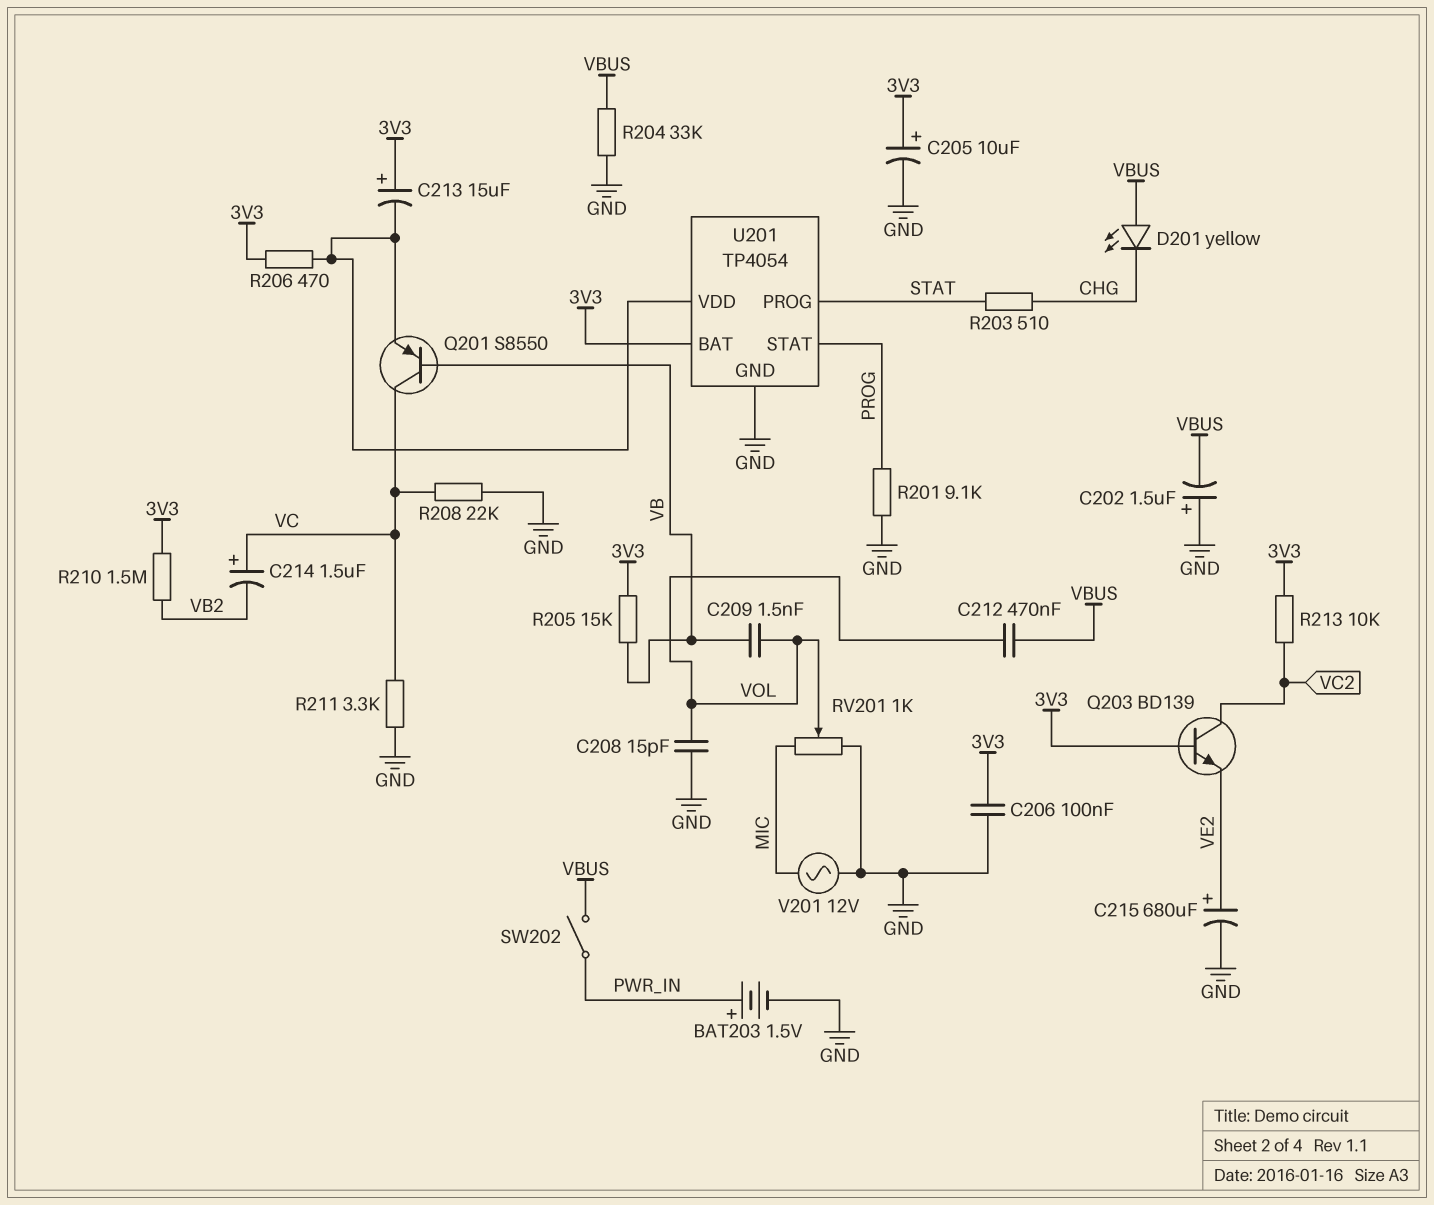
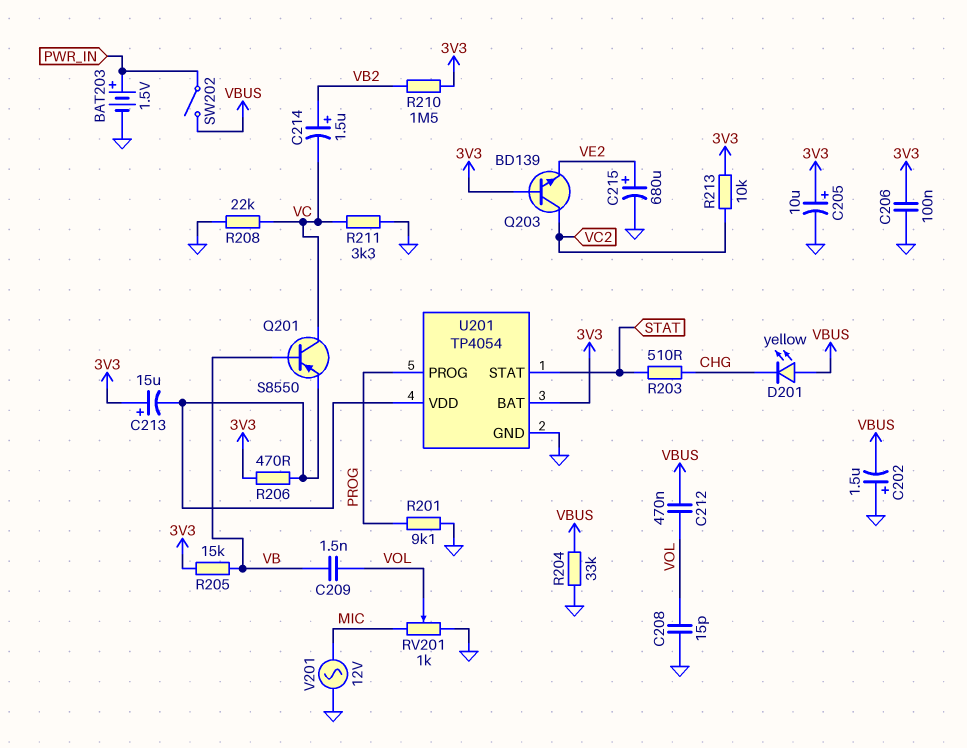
C214: 1.5uF (plus VC, minus VB2) -> 1.5uF (plus VB2, minus VC)
U201 pin PROG: STAT -> PROG
U201 pin STAT: PROG -> STAT

